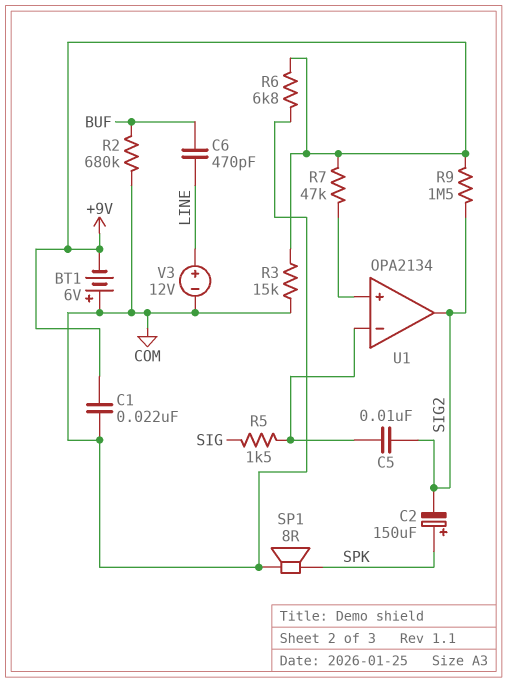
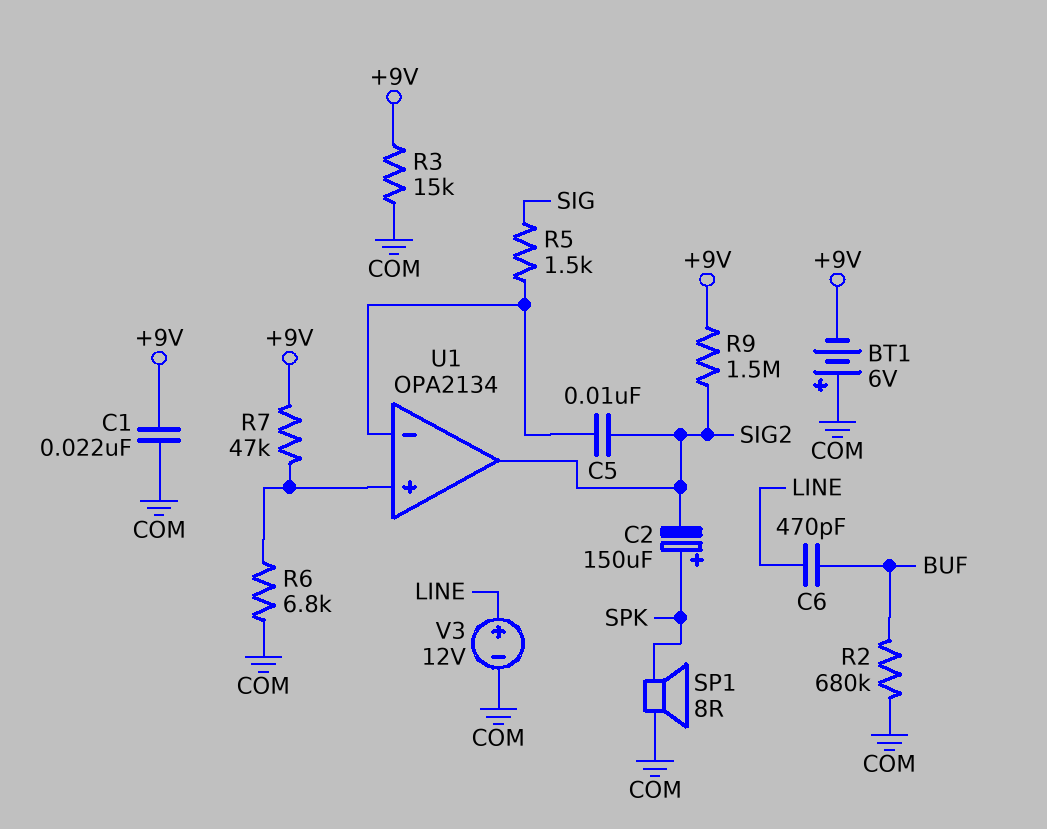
R6: 6.8k (+9V, COM) -> 6.8k (COM, U1/in+)

